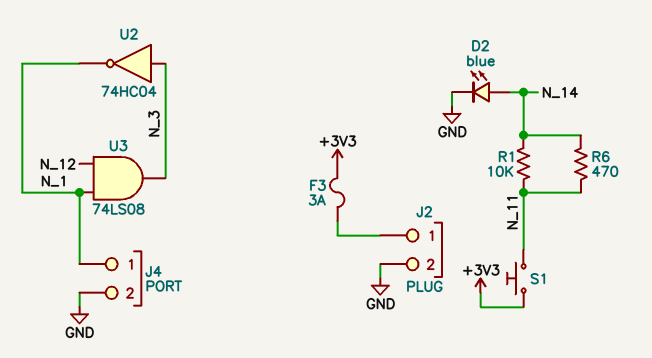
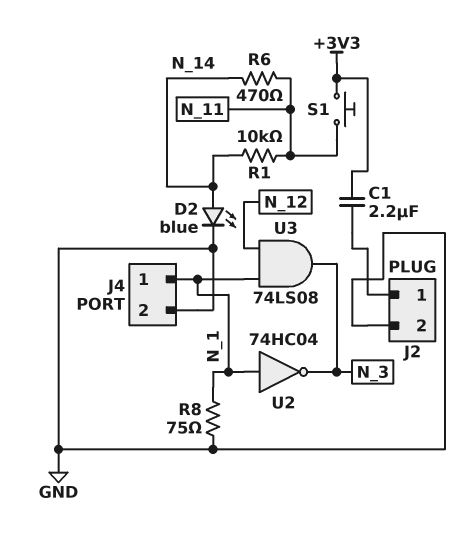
C1: none -> 2.2uF (+3V3, J2/1)
F3: 3A (+3V3, J2/1) -> none
R8: none -> 75 (GND, N_1)
U2: NOT 74HC04 (in N_3, out N_1) -> NOT 74HC04 (in N_1, out N_3)

